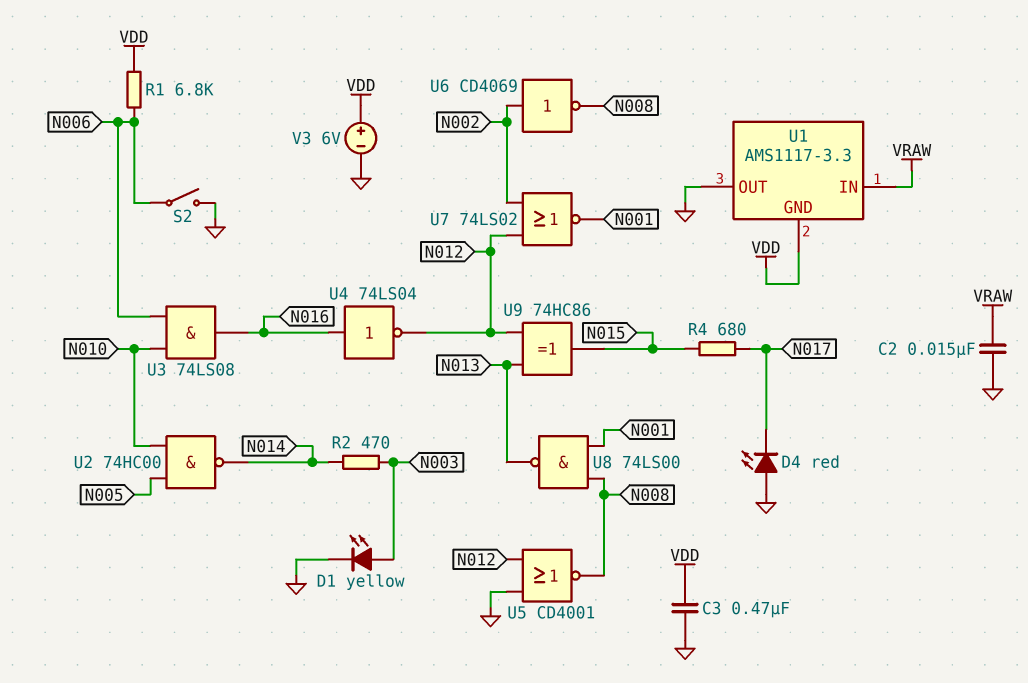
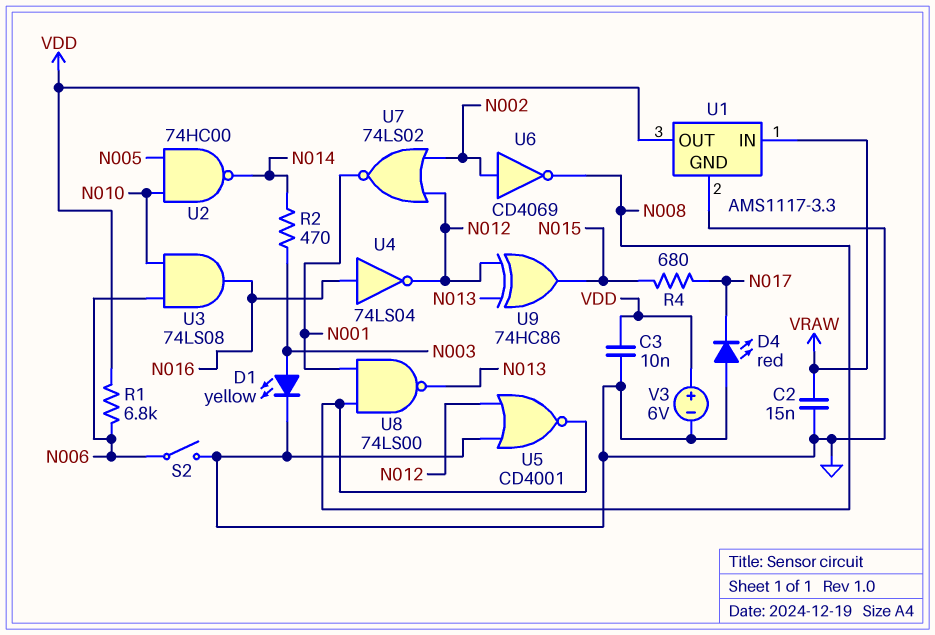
C3: 470nF (GND, VDD) -> 10nF (GND, VDD)
U1 pin GND: VDD -> GND
U1 pin OUT: GND -> VDD

